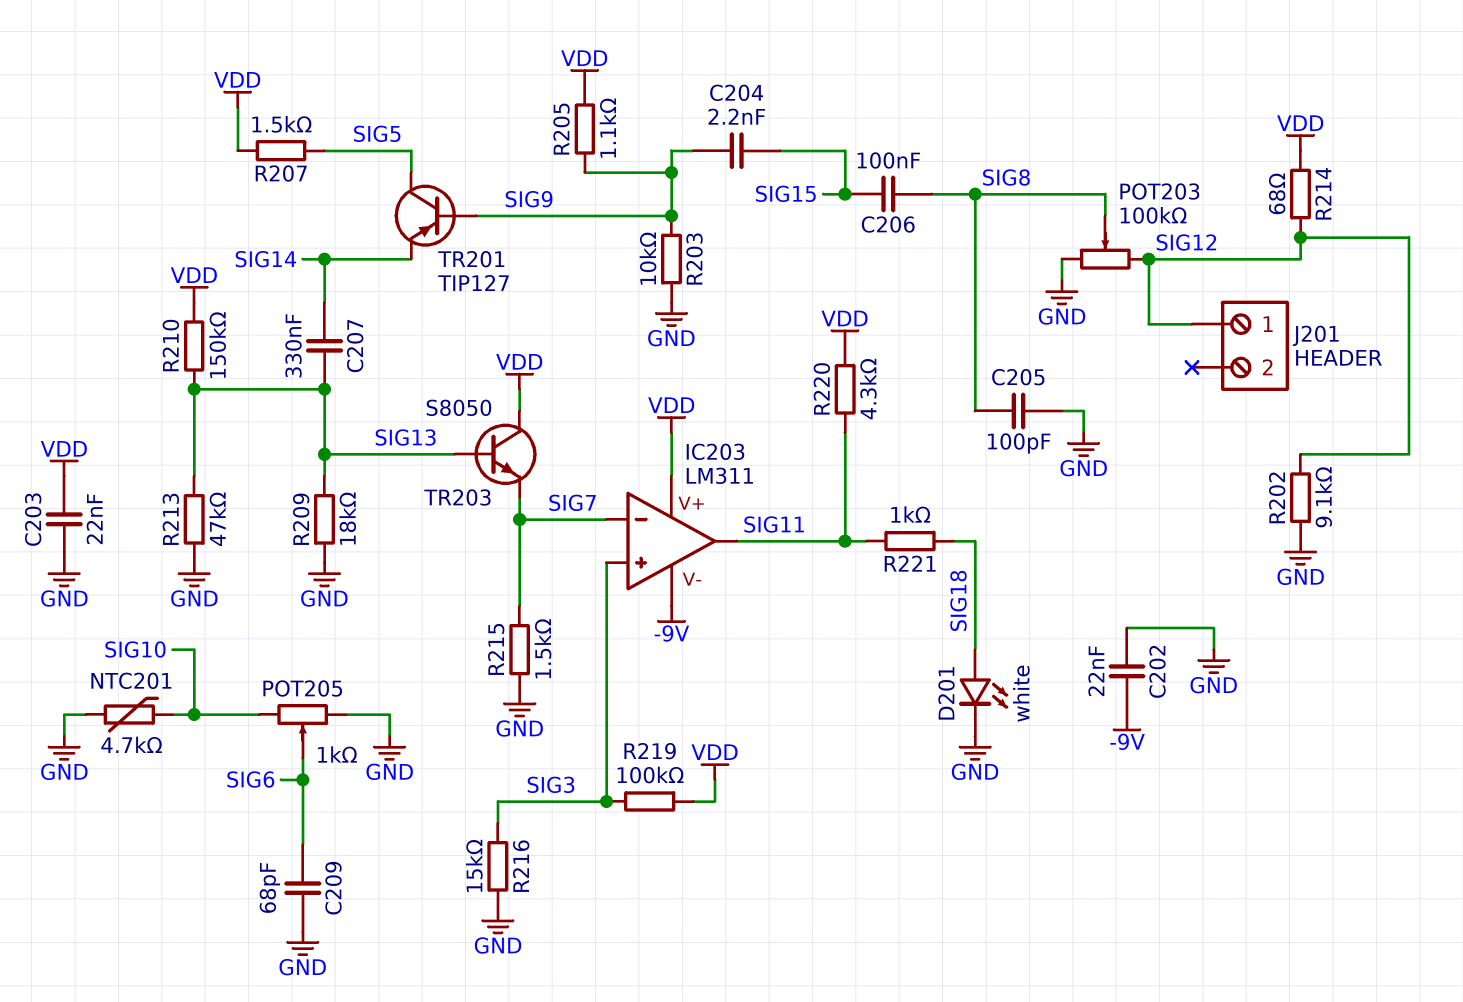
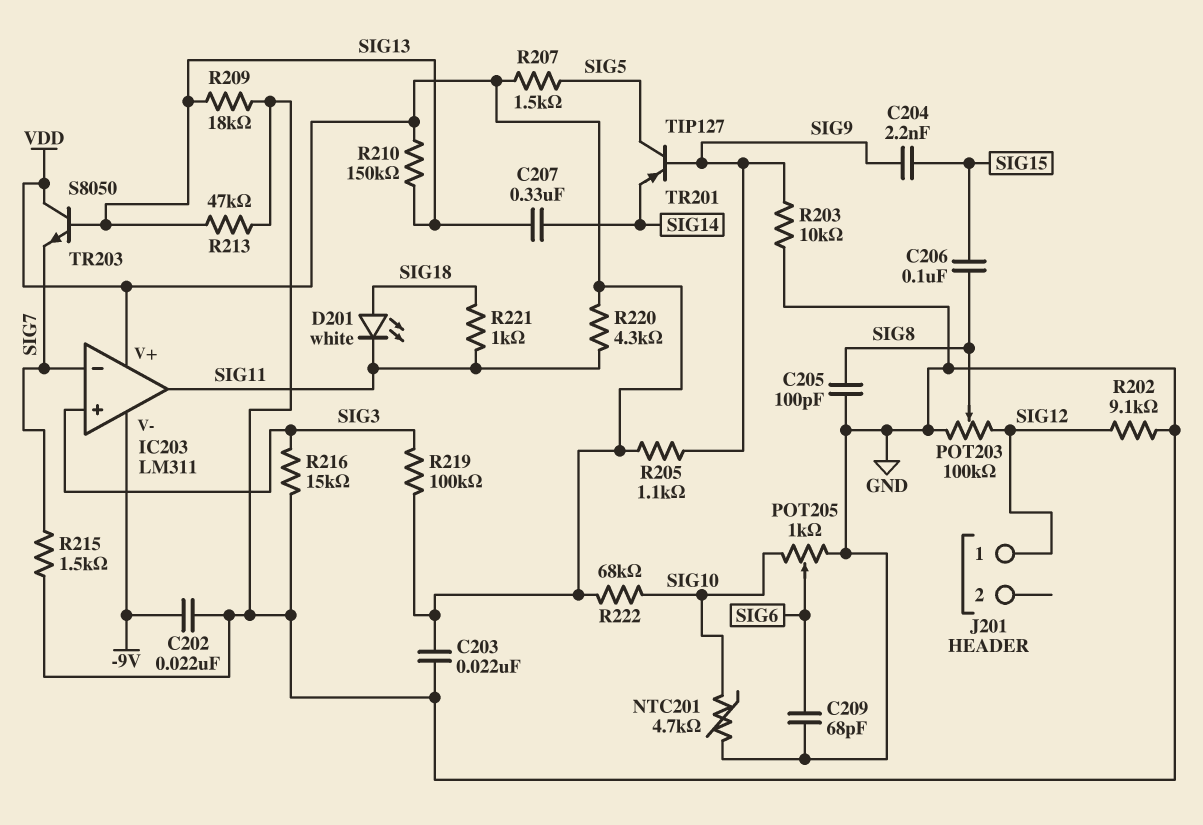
D201: LED white (A SIG18, K GND) -> LED white (A SIG18, K SIG11)
R214: 68 (SIG12, VDD) -> none
R222: none -> 68k (SIG10, VDD)

